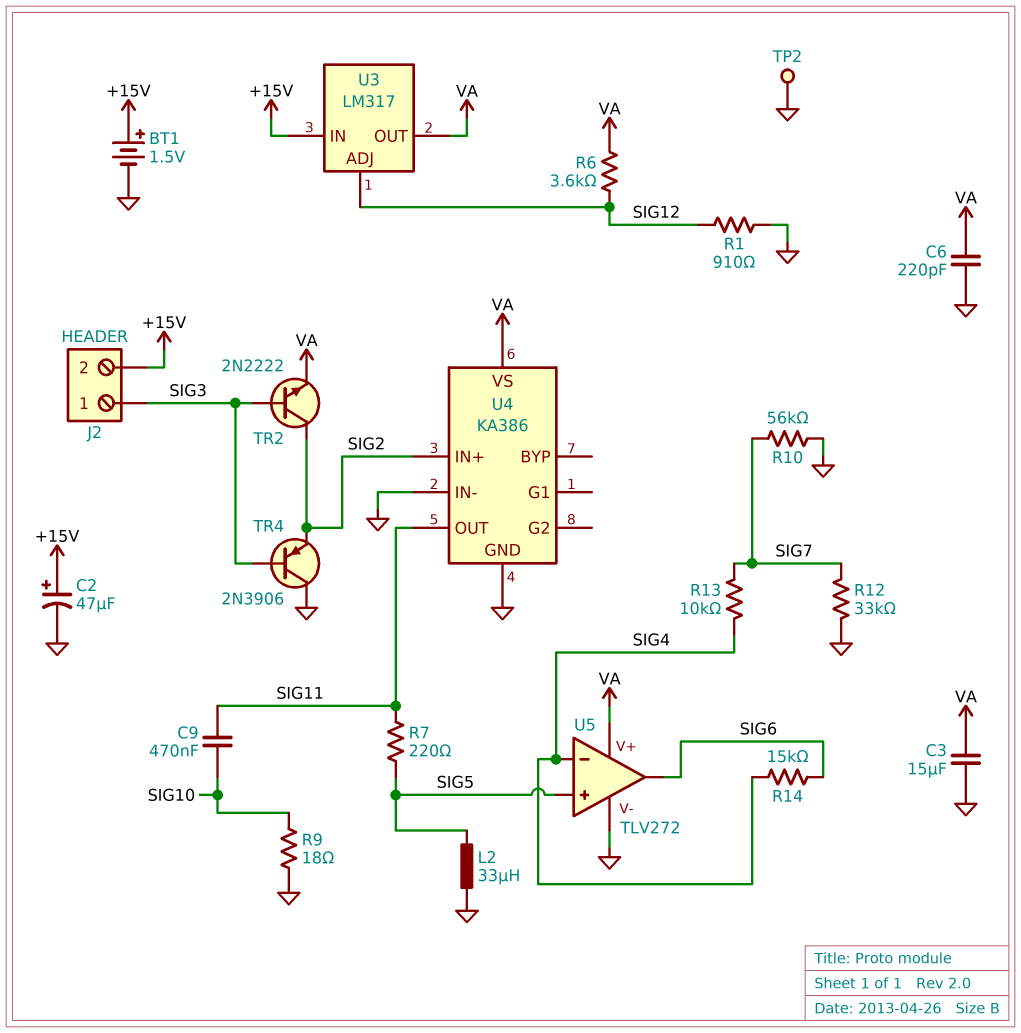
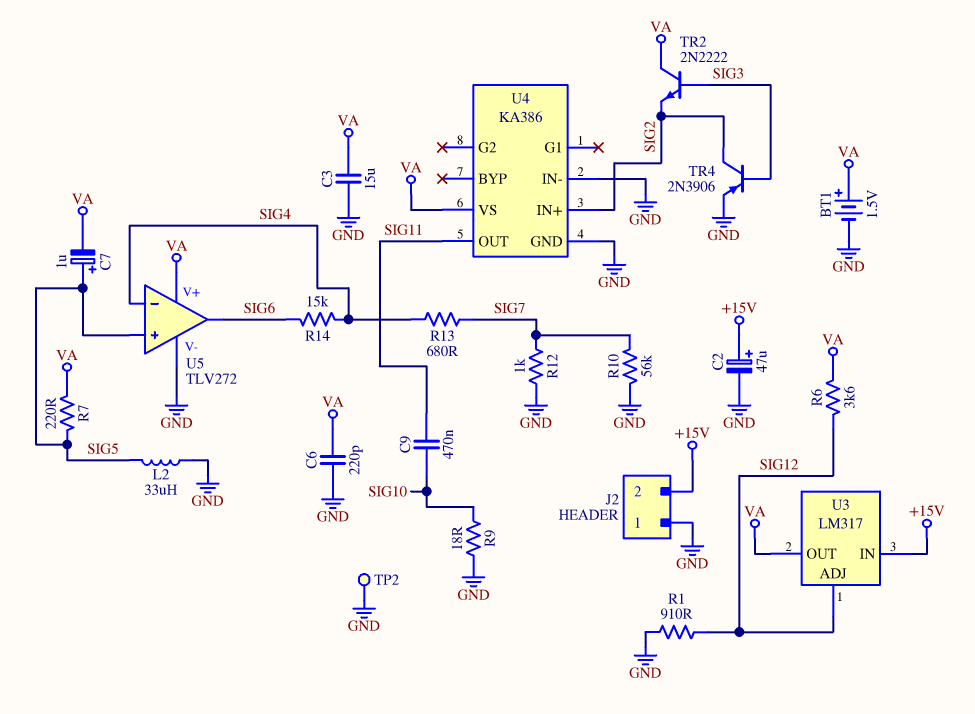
BT1: 1.5V (plus +15V, minus GND) -> 1.5V (plus VA, minus GND)
C7: none -> 1uF (plus SIG5, minus VA)
J2 pin 1: SIG3 -> GND
R7: 220 (SIG5, SIG11) -> 220 (SIG5, VA)
R12: 33k (GND, SIG7) -> 1k (GND, SIG7)
R13: 10k (SIG4, SIG7) -> 680 (SIG4, SIG7)
TR2: NPN 2N2222 (B SIG3, C SIG2, E VA) -> NPN 2N2222 (B SIG3, C VA, E SIG2)
TR4: PNP 2N3906 (B SIG3, C GND, E SIG2) -> PNP 2N3906 (B SIG3, C SIG2, E GND)

